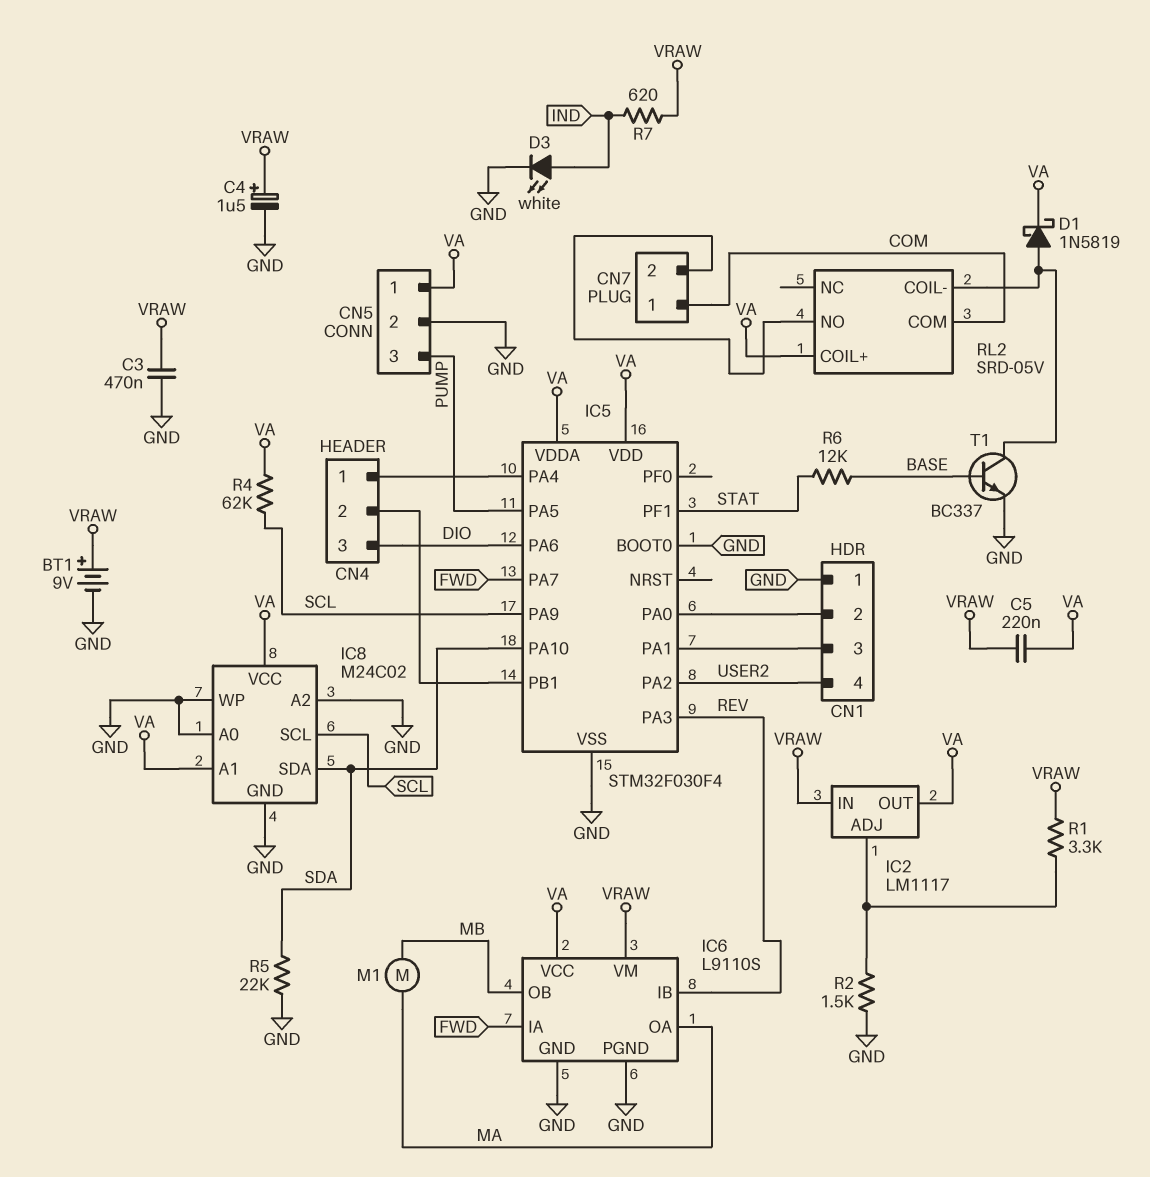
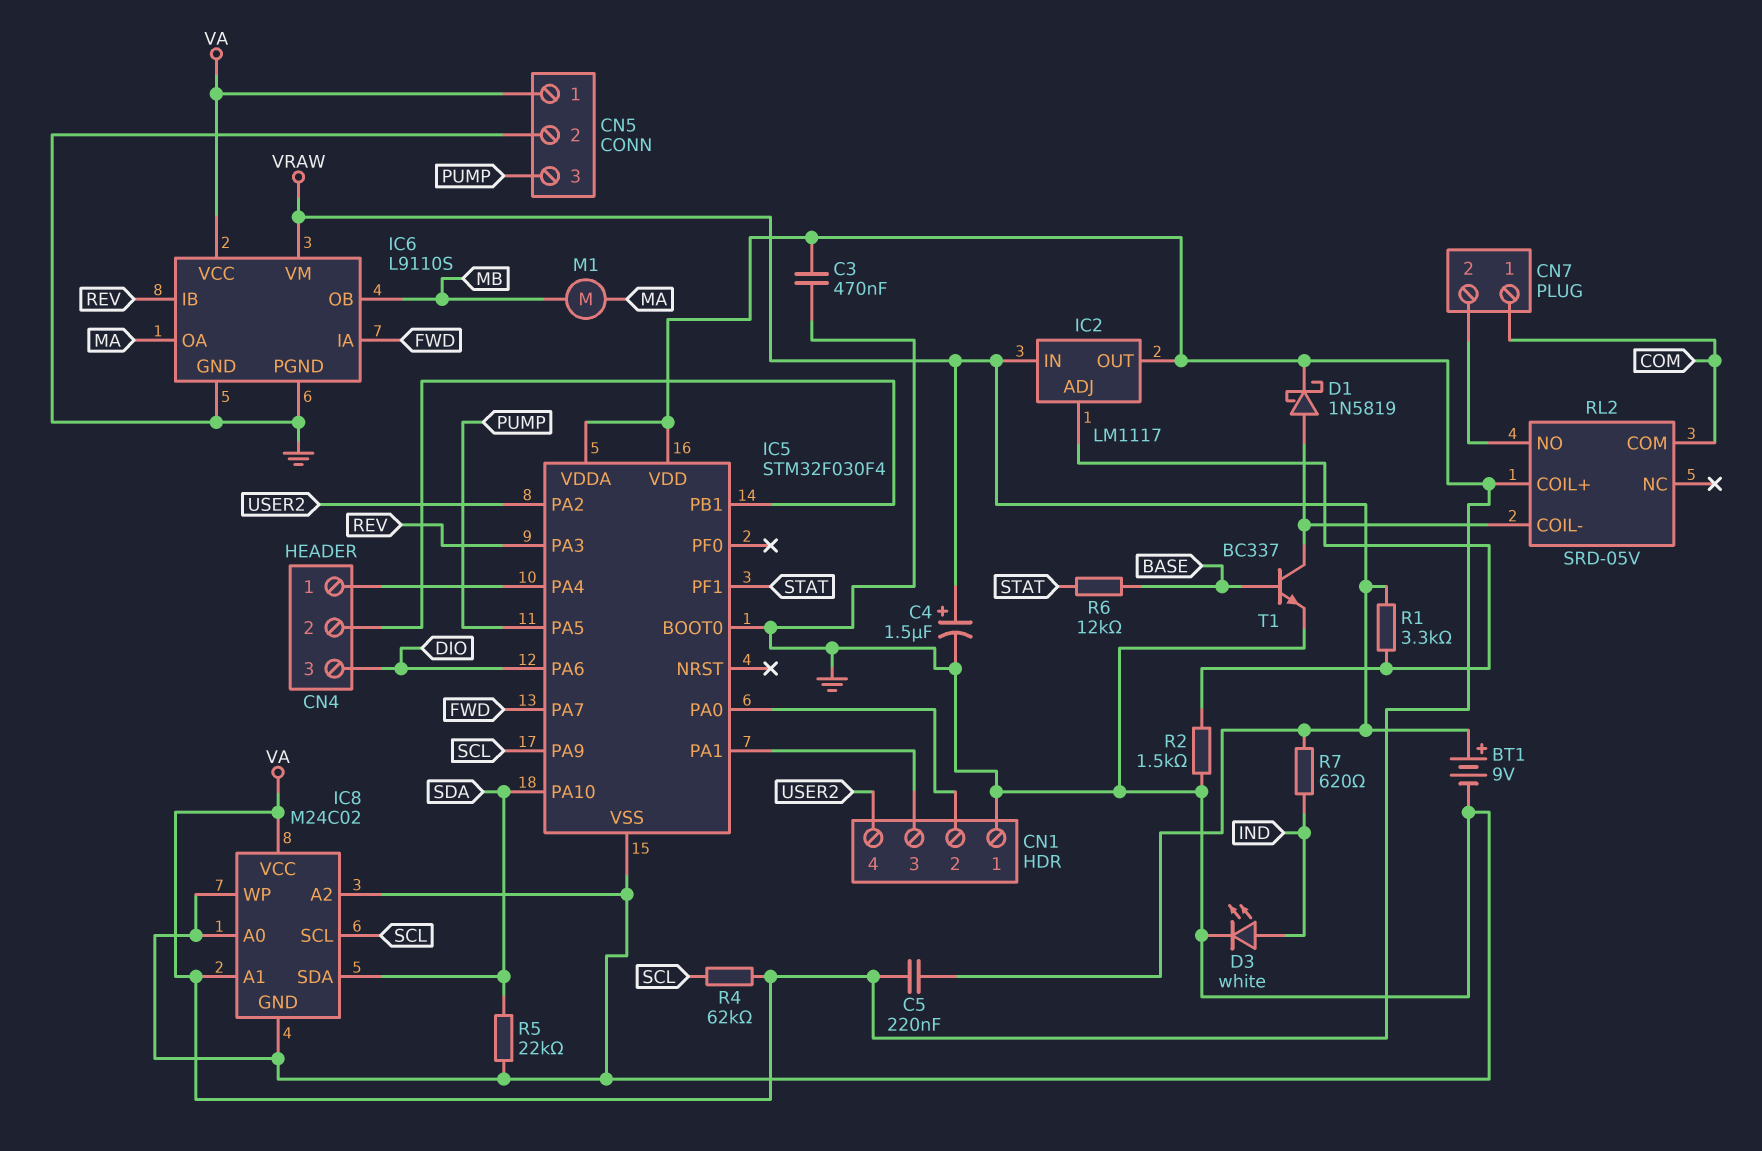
C3: 470nF (GND, VRAW) -> 470nF (GND, VA)

